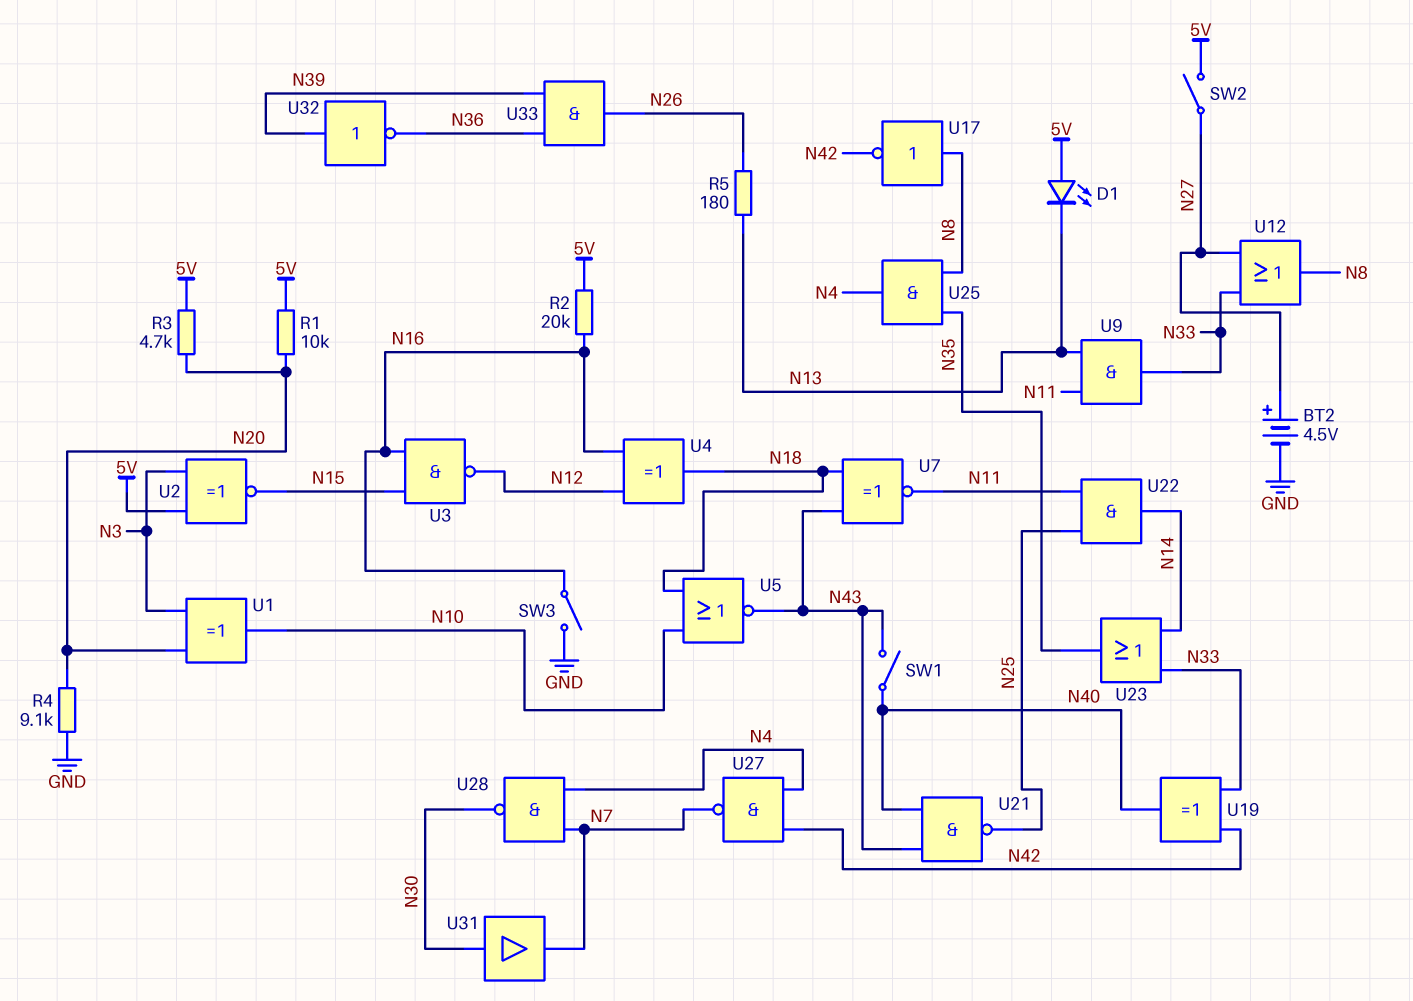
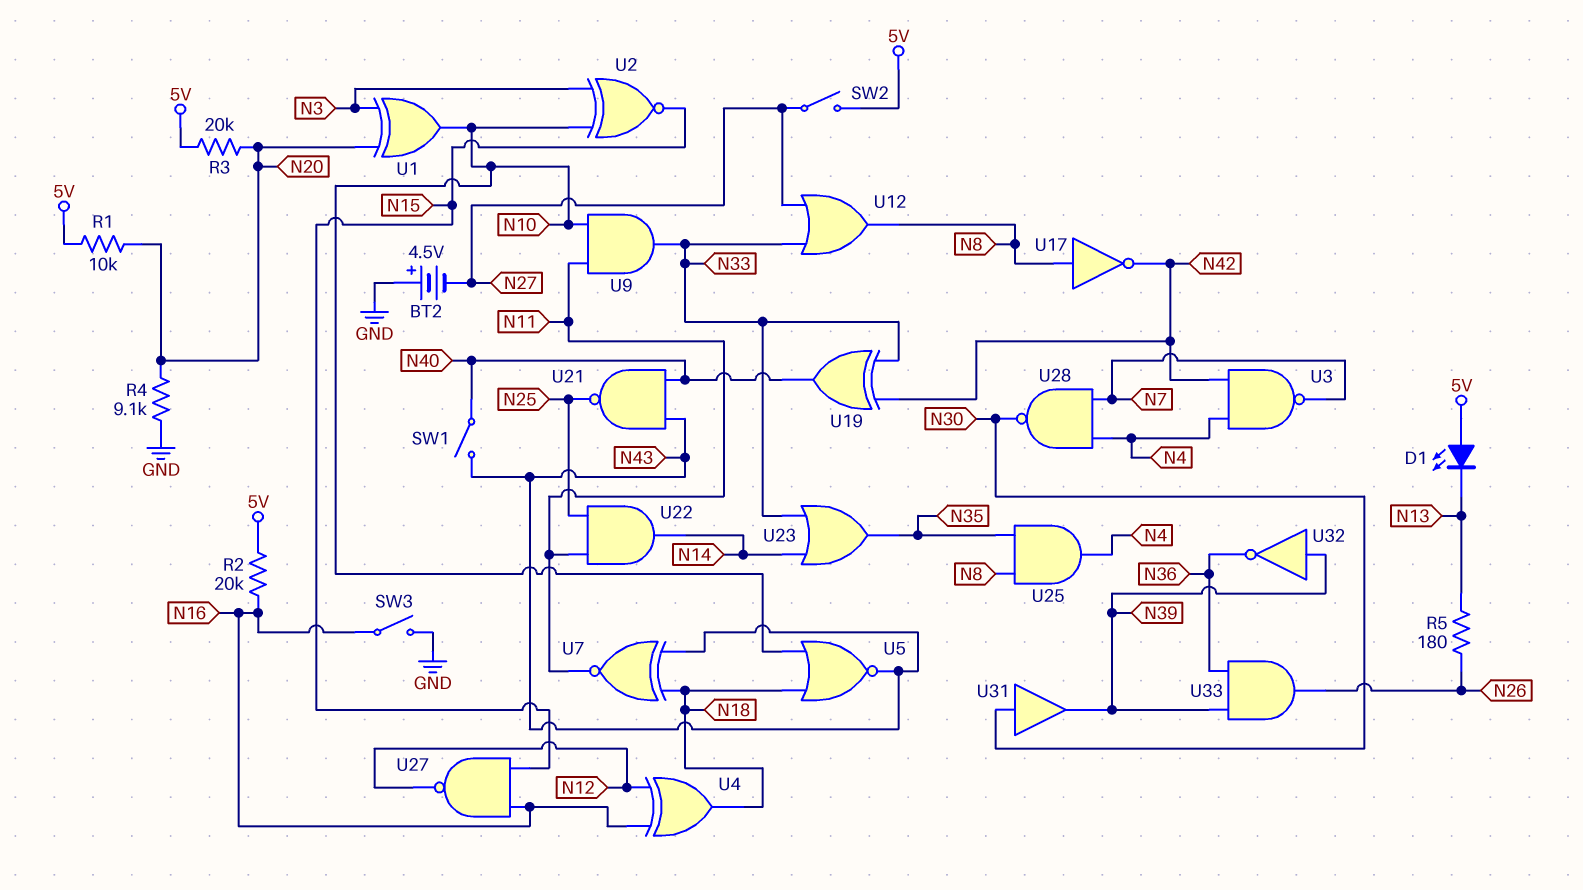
BT2: 4.5V (plus N27, minus GND) -> 4.5V (plus GND, minus N27)
R3: 4.7k (5V, N20) -> 20k (5V, N20)
U2: XNOR (in 5V, in N3, out N15) -> XNOR (in N3, in N10, out N15)
U3: NAND (in N15, in N16, out N12) -> NAND (in N4, in N42, out N7)
U9: AND (in N11, in N13, out N33) -> AND (in N10, in N11, out N33)
U27: NAND (in N4, in N42, out N7) -> NAND (in N15, in N16, out N12)
U31: buffer (in N30, out N7) -> buffer (in N30, out N39)

